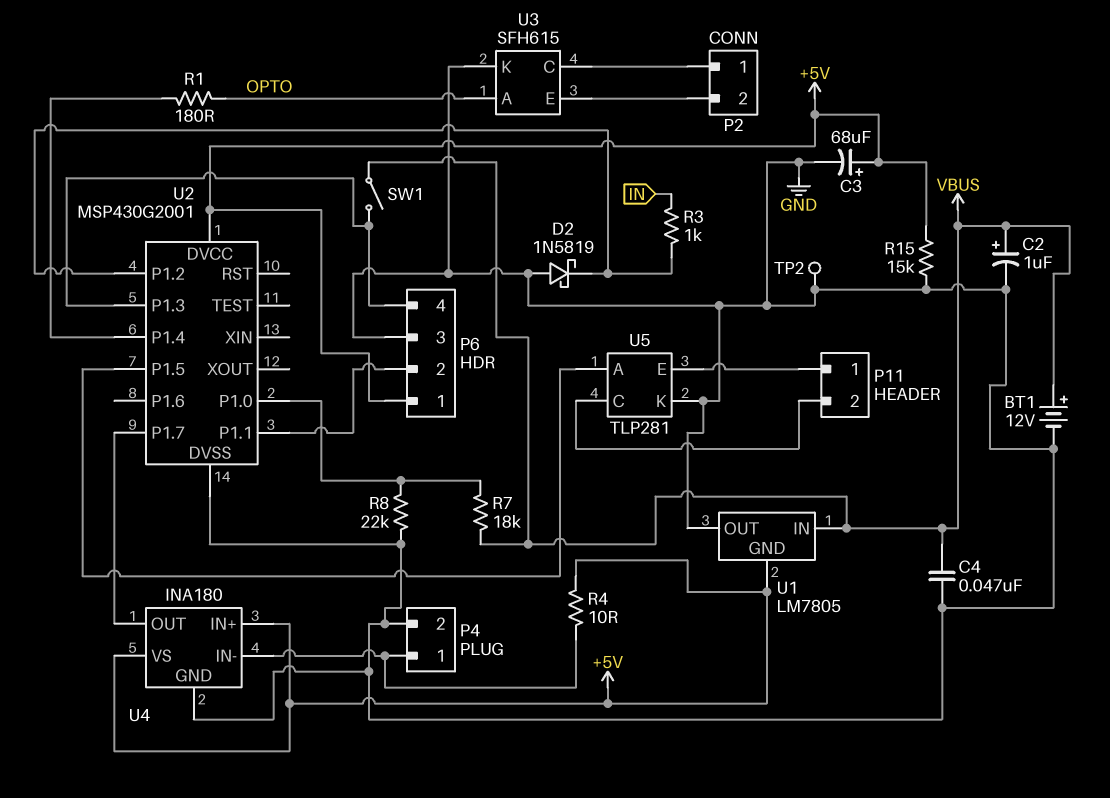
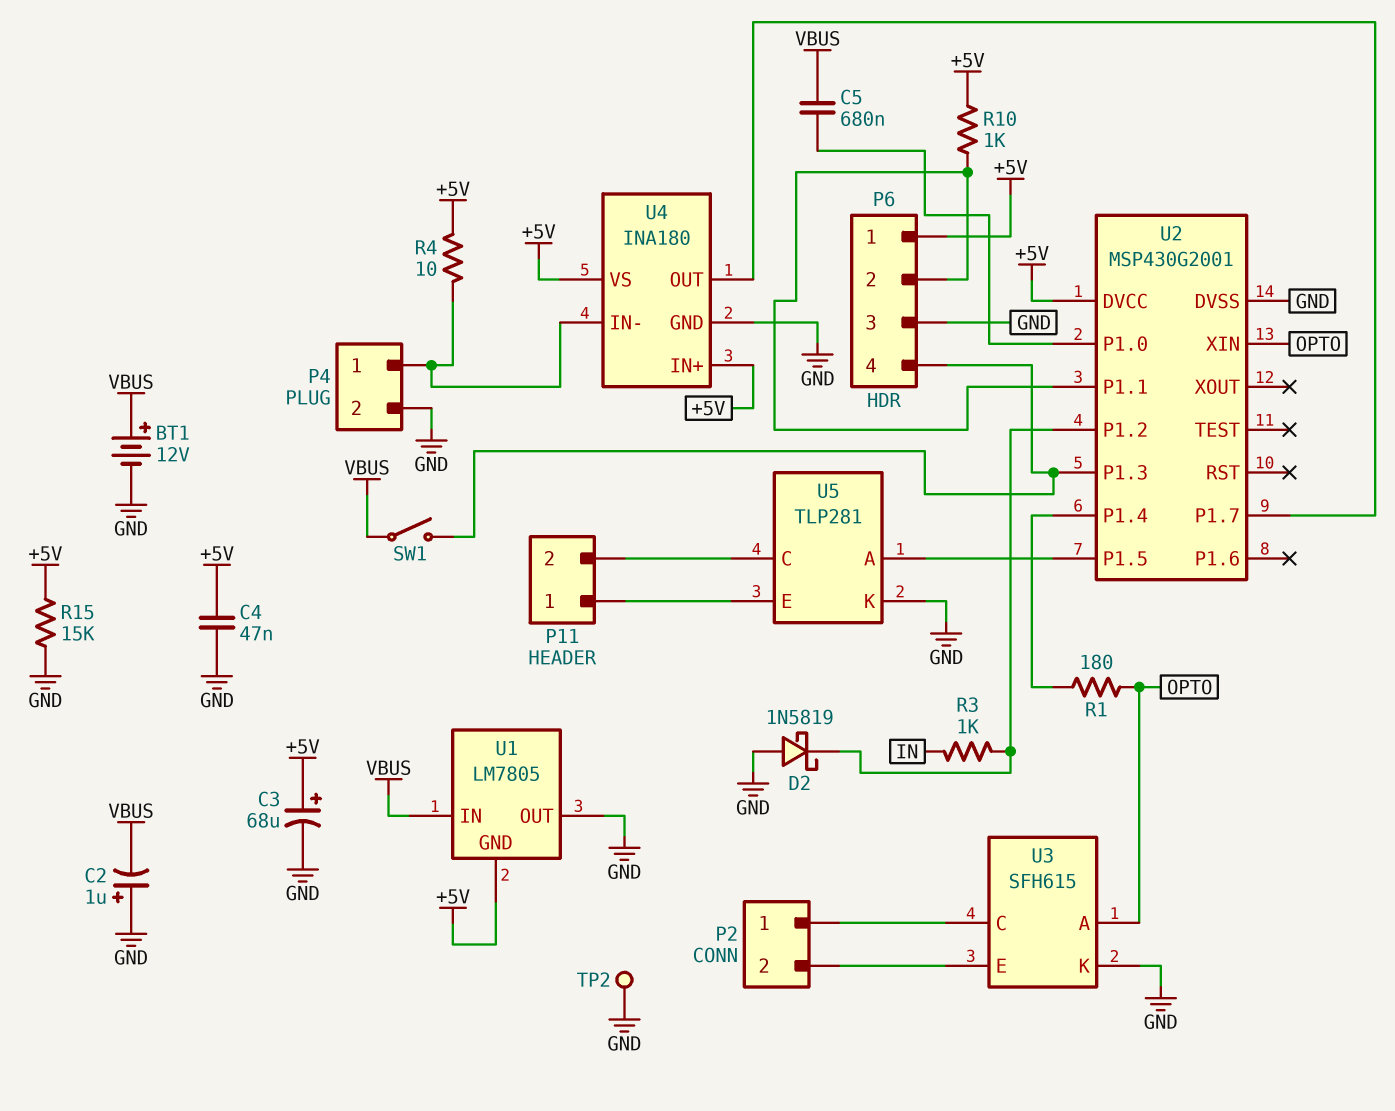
C2: 1uF (plus VBUS, minus GND) -> 1uF (plus GND, minus VBUS)
C4: 47nF (GND, VBUS) -> 47nF (+5V, GND)
C5: none -> 680nF (U2/P1.0, VBUS)
R7: 18k (U2/P1.0, VBUS) -> none
R8: 22k (GND, U2/P1.0) -> none
R10: none -> 1k (+5V, P6/2)
U2 pin XIN: none -> OPTO

